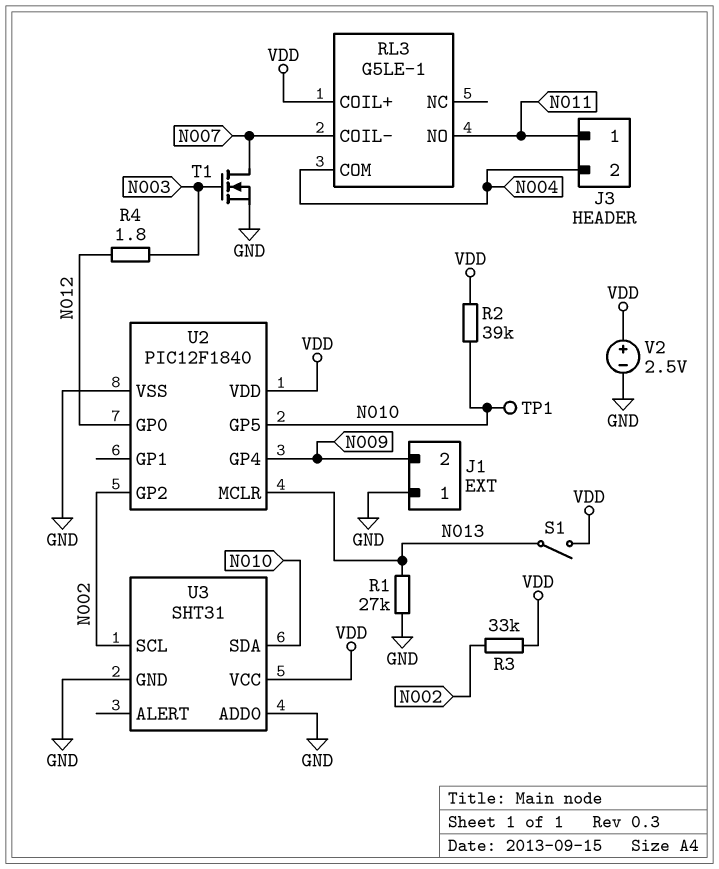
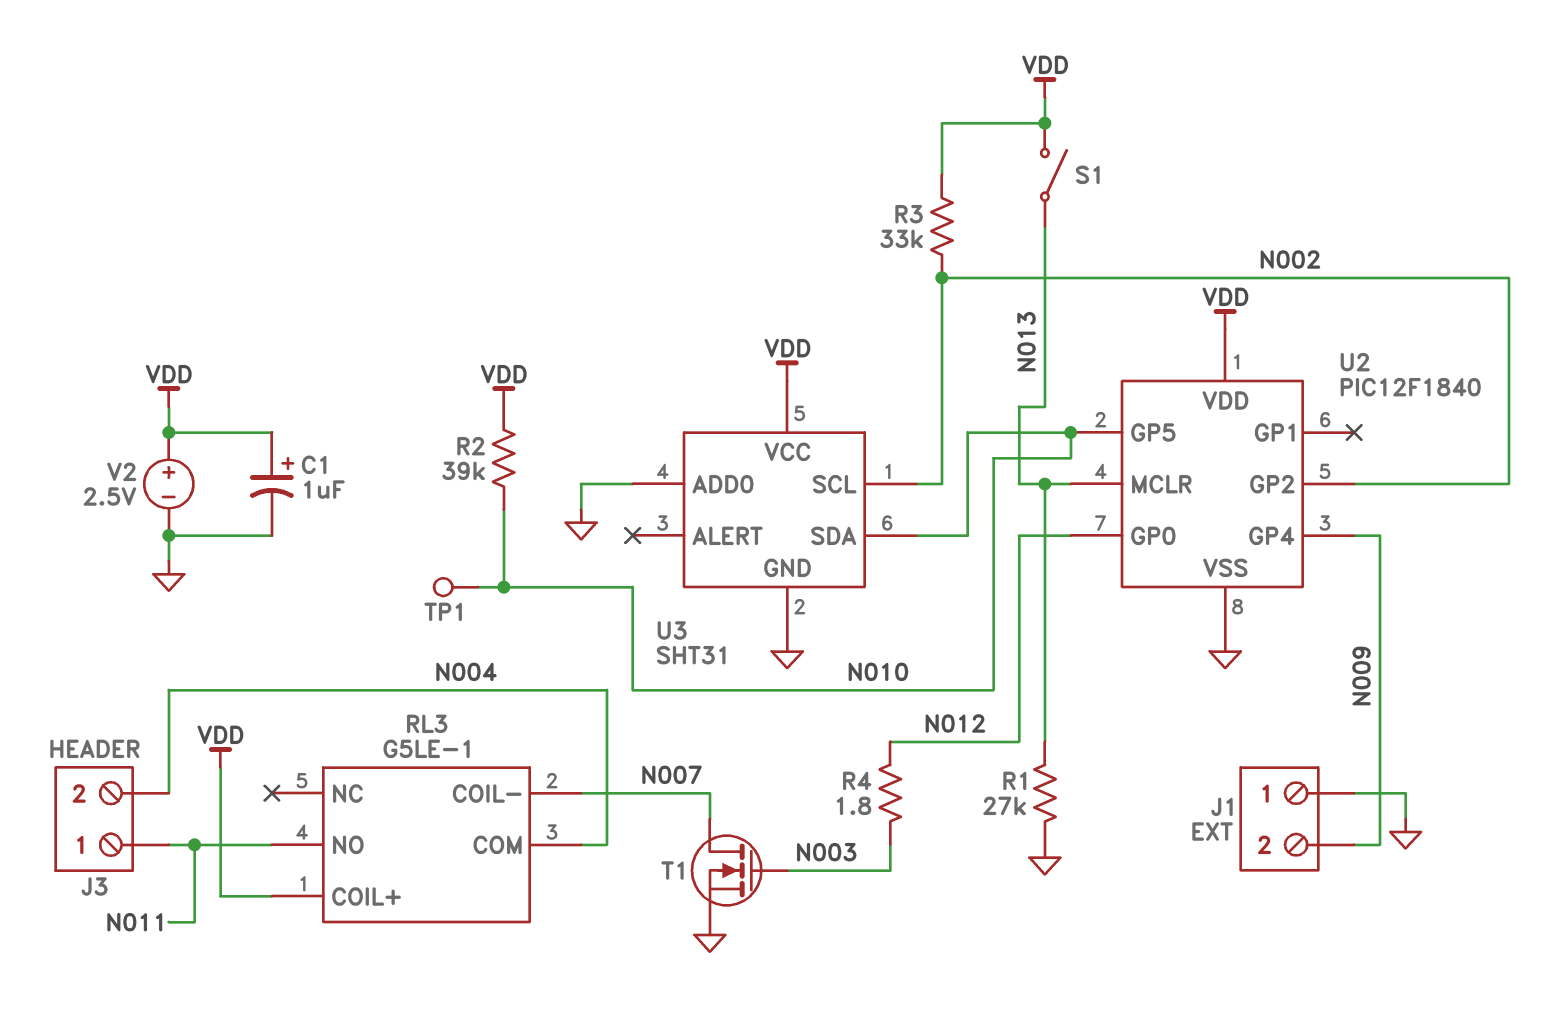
C1: none -> 1uF (plus VDD, minus GND)

